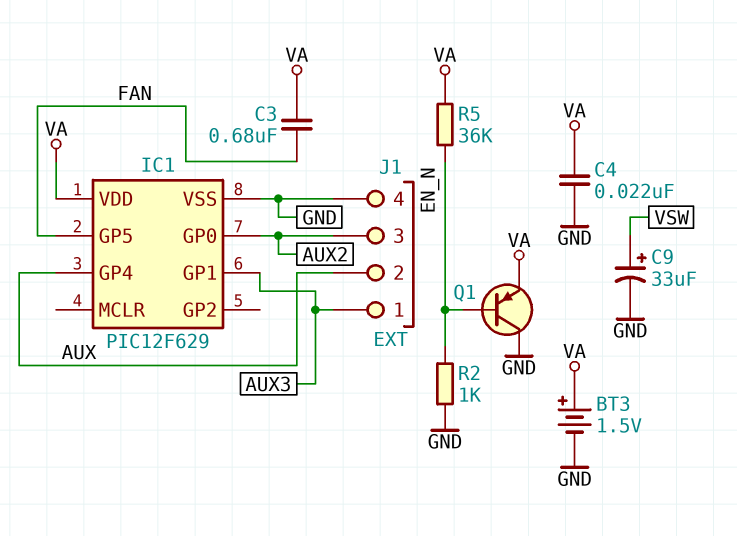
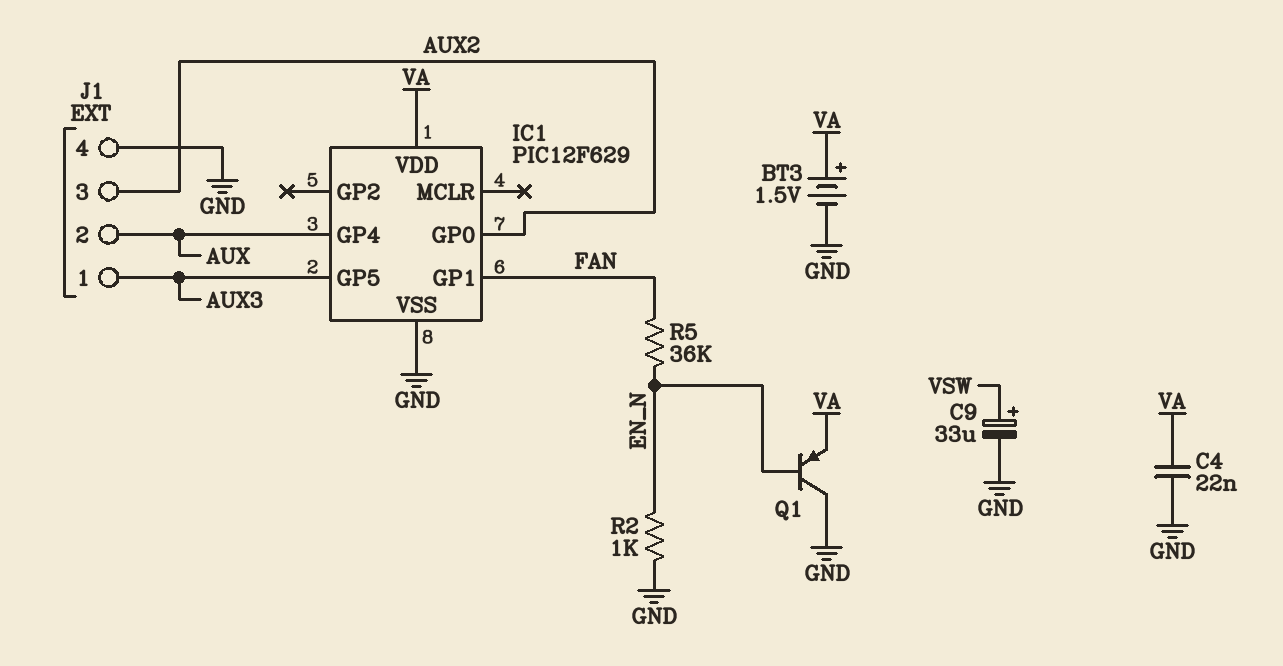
C3: 680nF (FAN, VA) -> none
IC1 pin GP1: AUX3 -> FAN
IC1 pin GP5: FAN -> AUX3
R5: 36k (EN_N, VA) -> 36k (EN_N, FAN)

